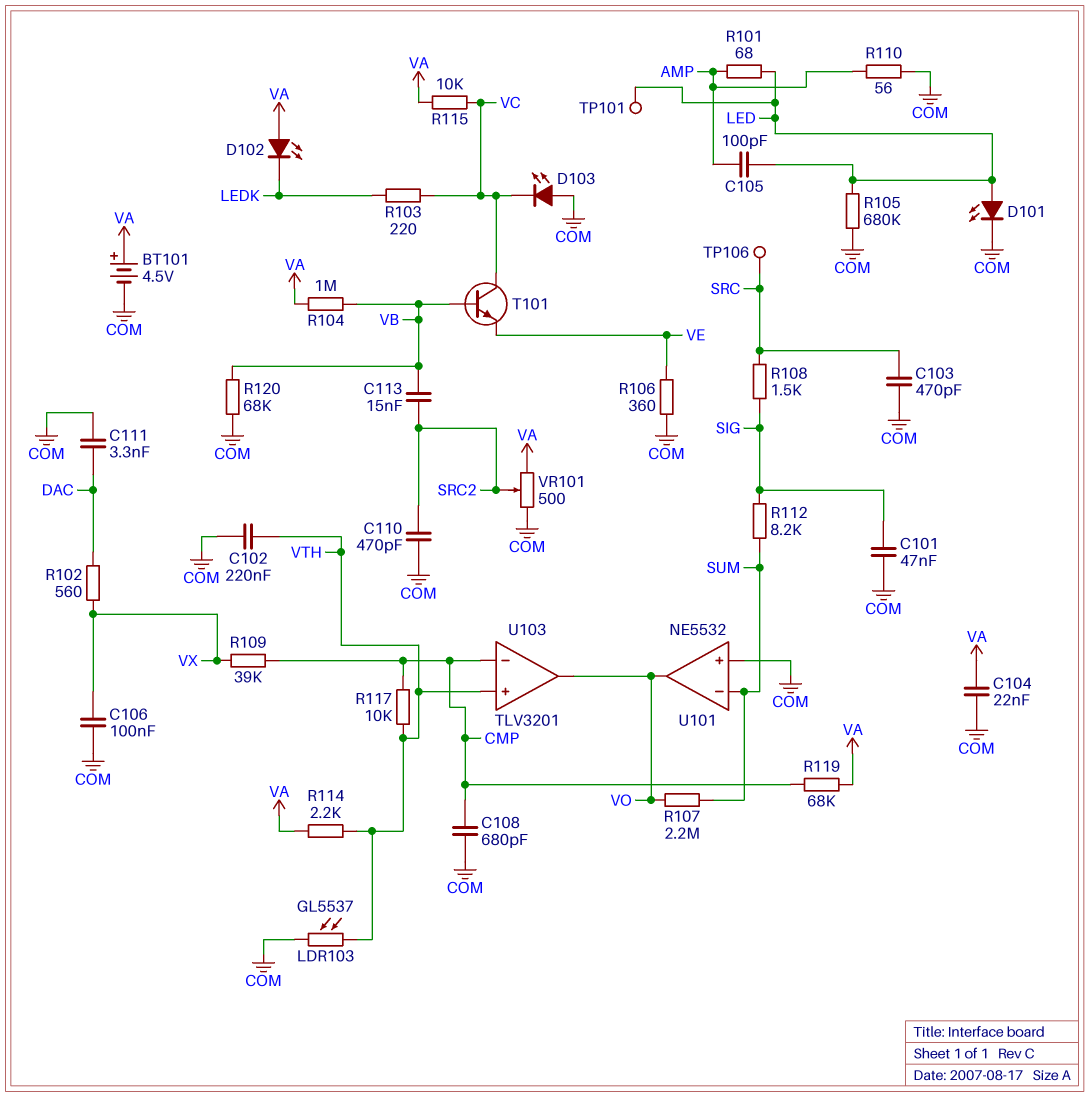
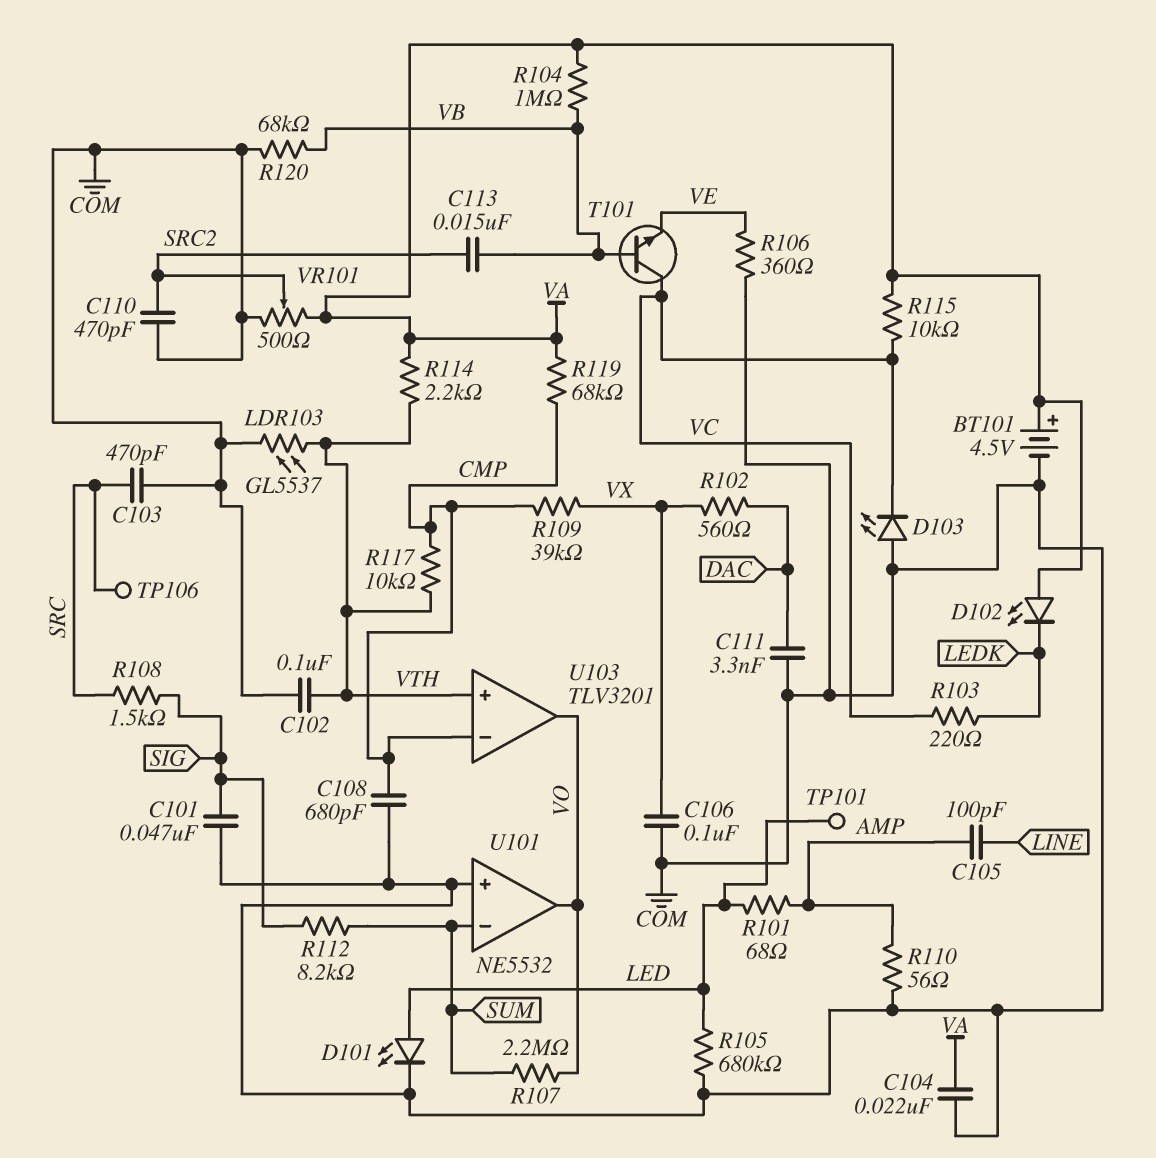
C102: 220nF (COM, VTH) -> 100nF (COM, VTH)
C105: 100pF (AMP, LED) -> 100pF (AMP, LINE)

